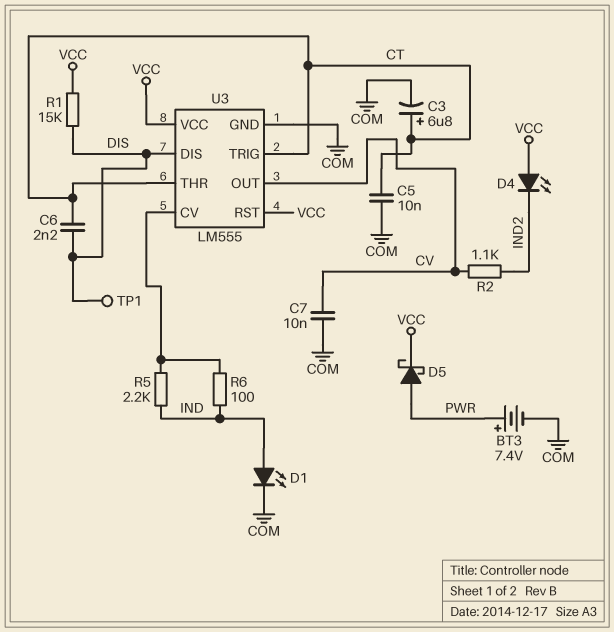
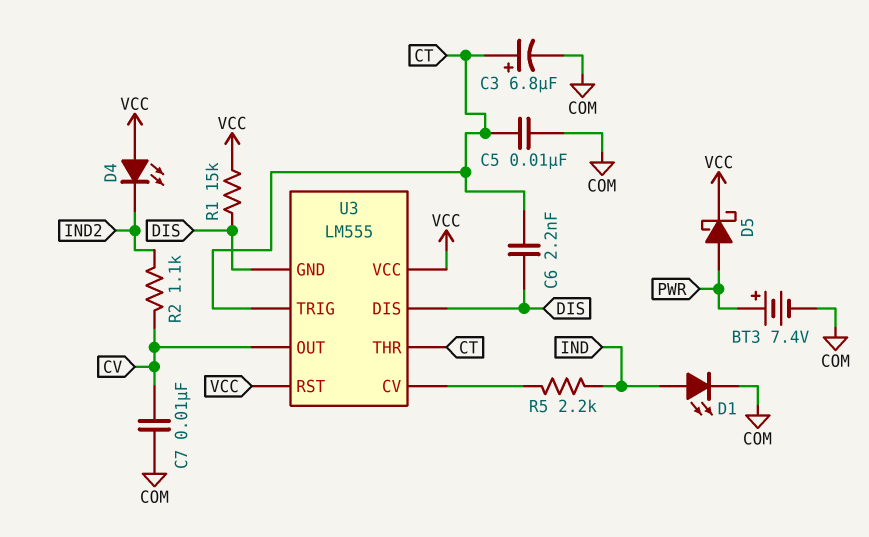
R6: 100 (IND, U3/CV) -> none
TP1: test point (DIS) -> none
U3 pin GND: COM -> DIS

